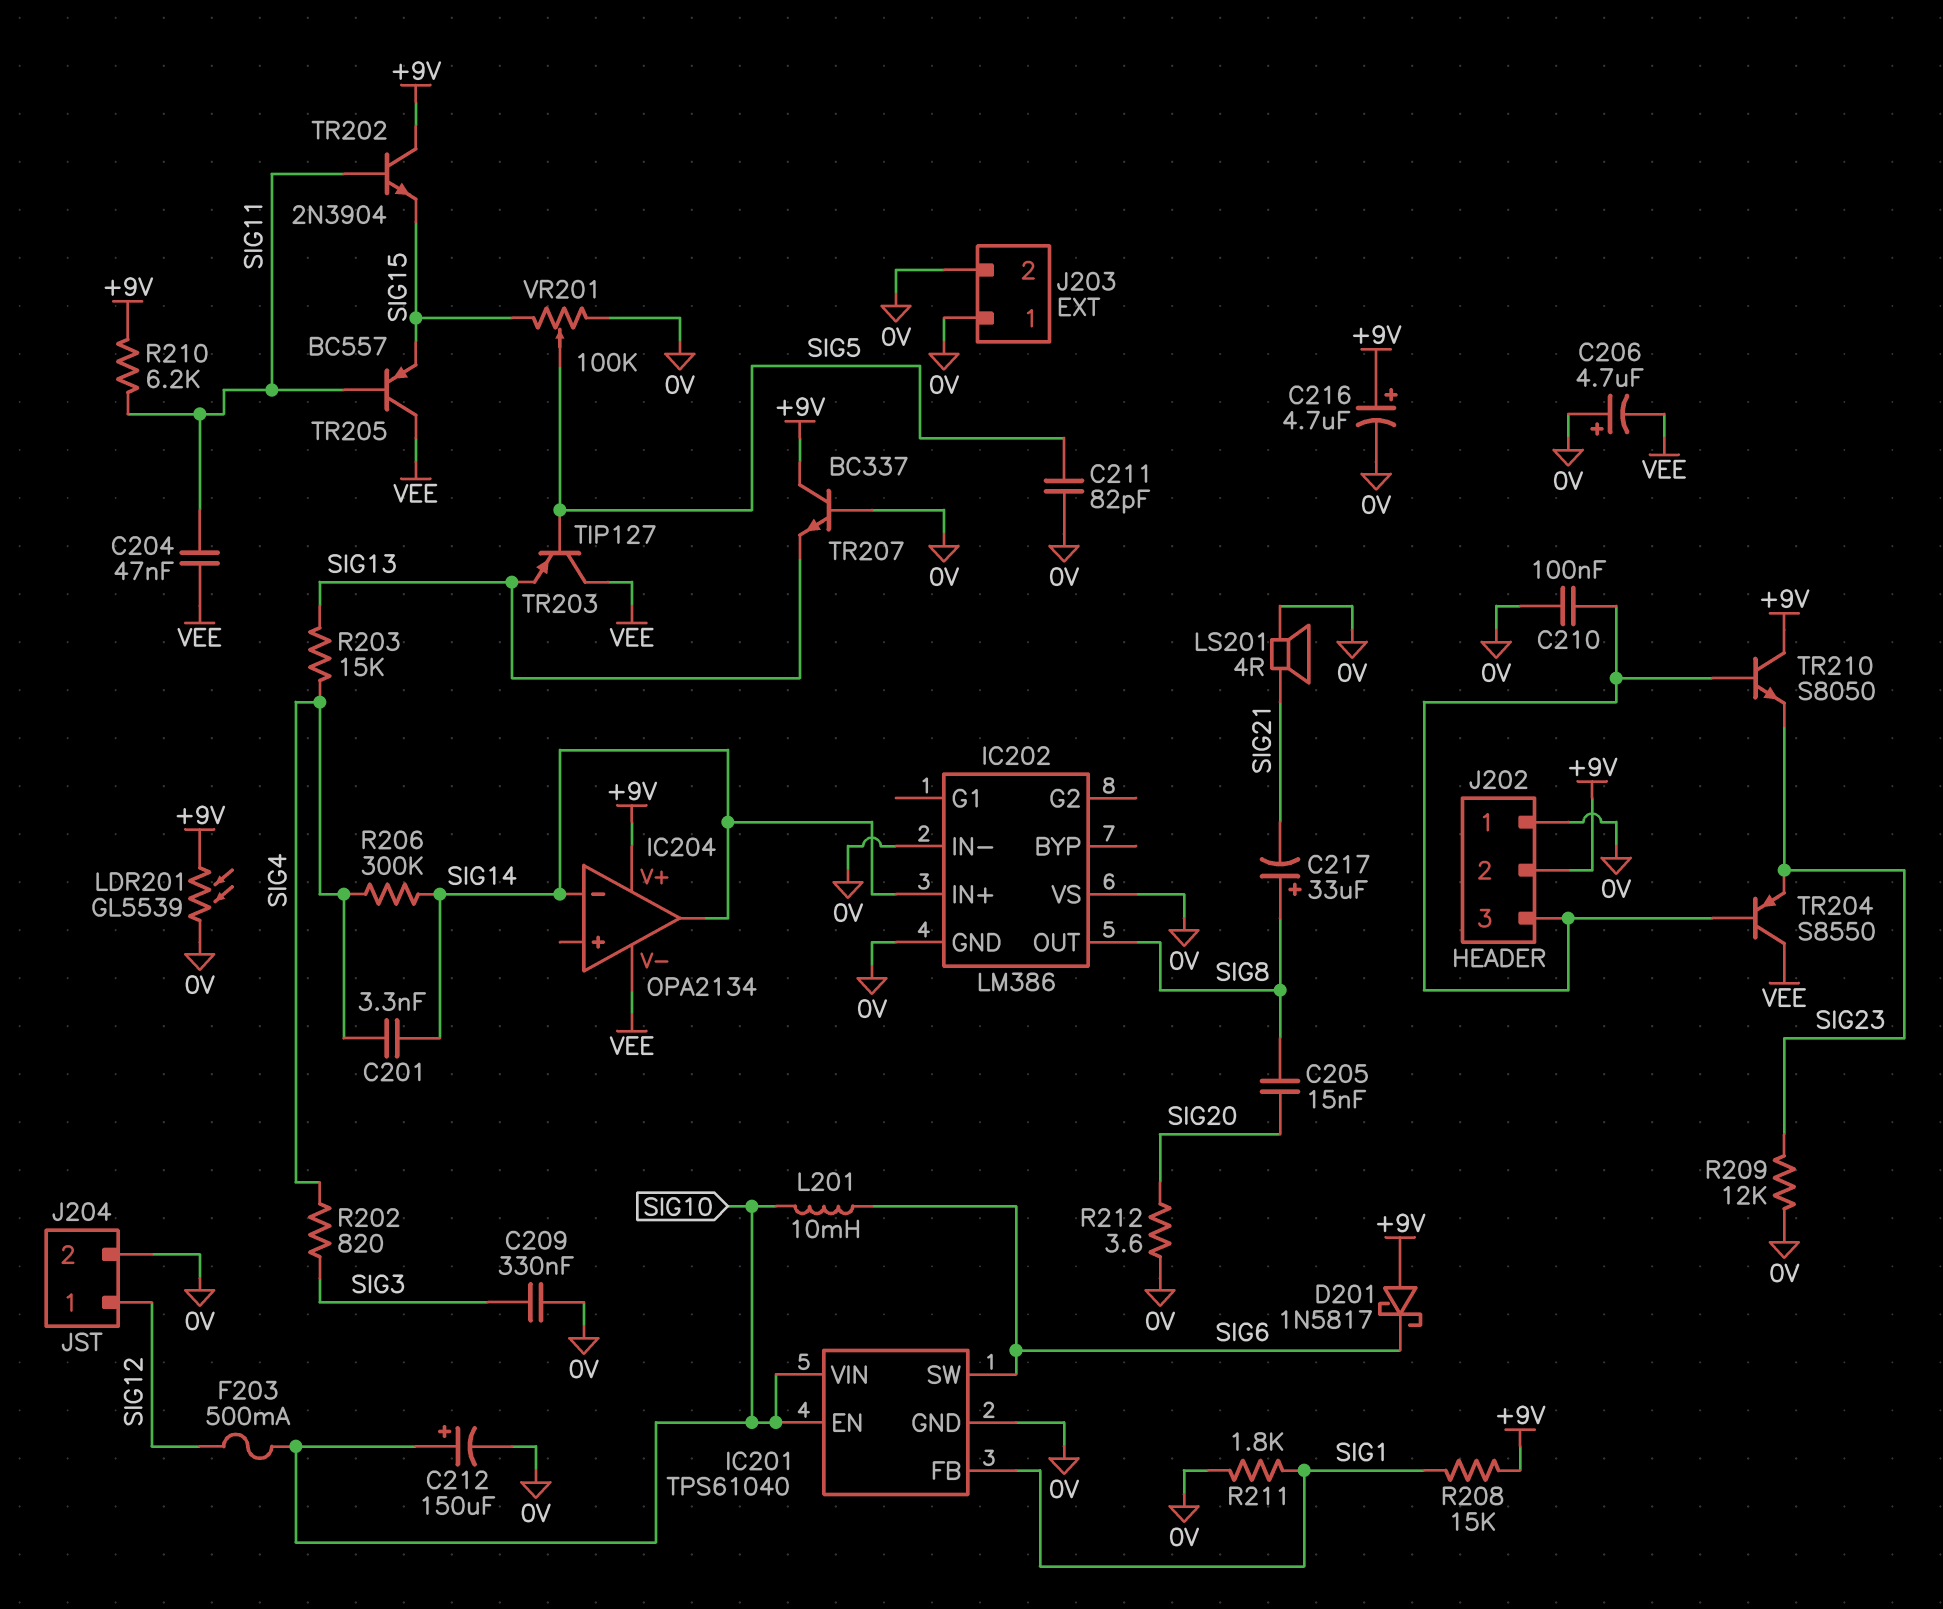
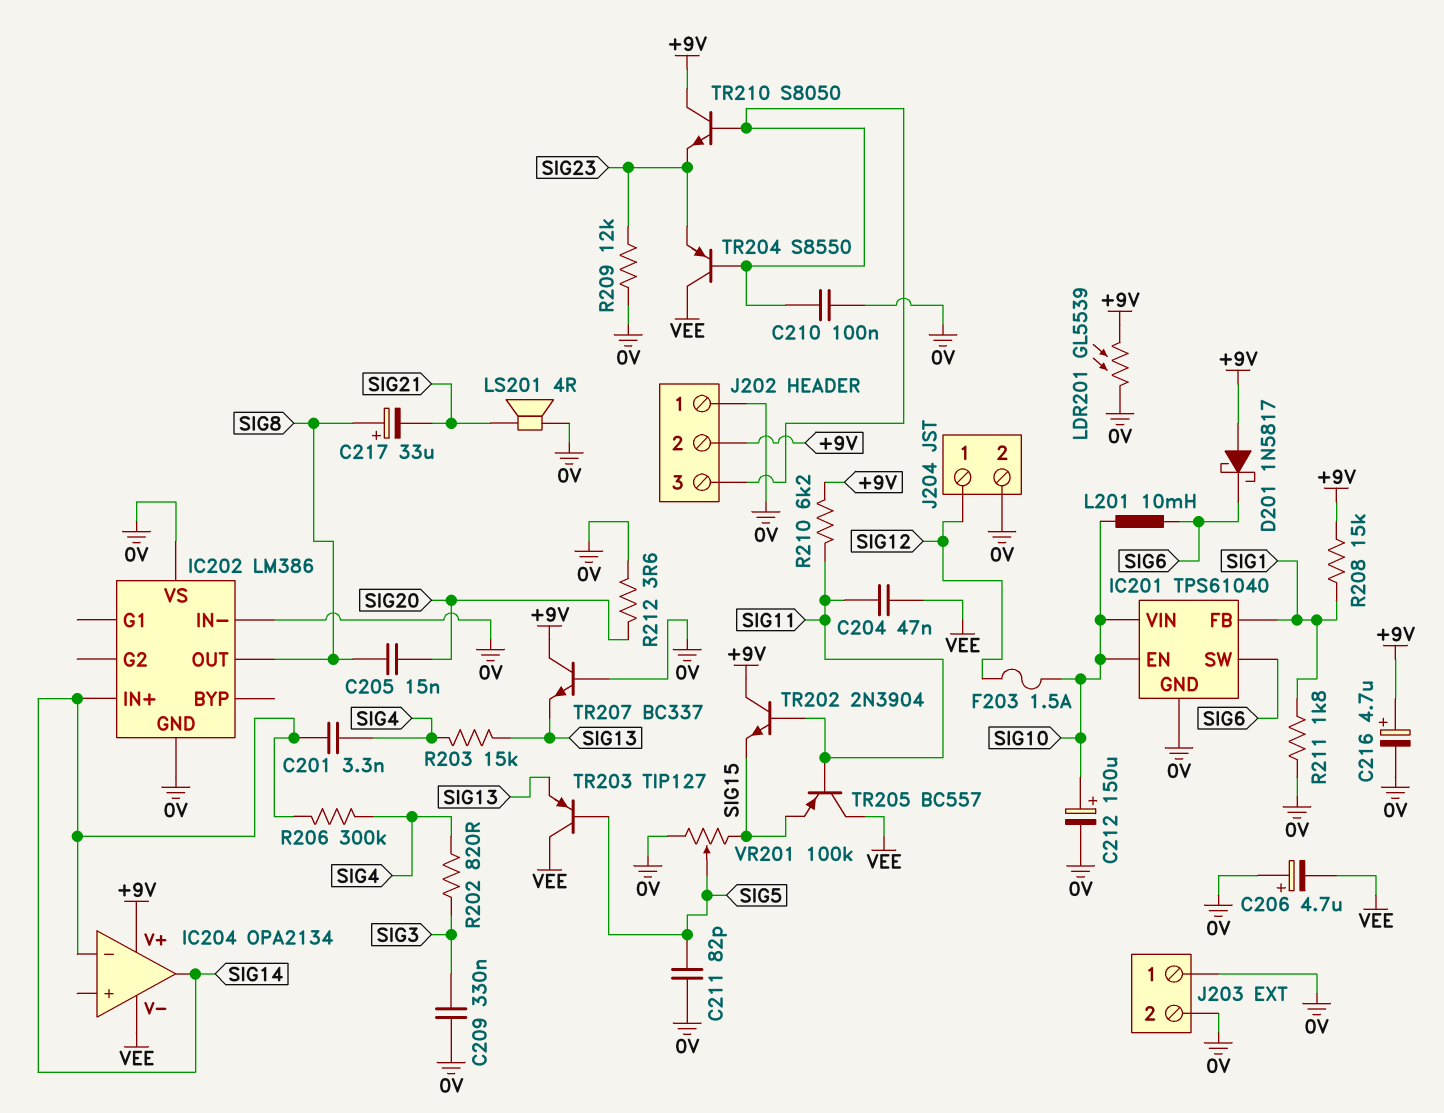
F203: 500mA (SIG10, SIG12) -> 1.5A (SIG10, SIG12)

